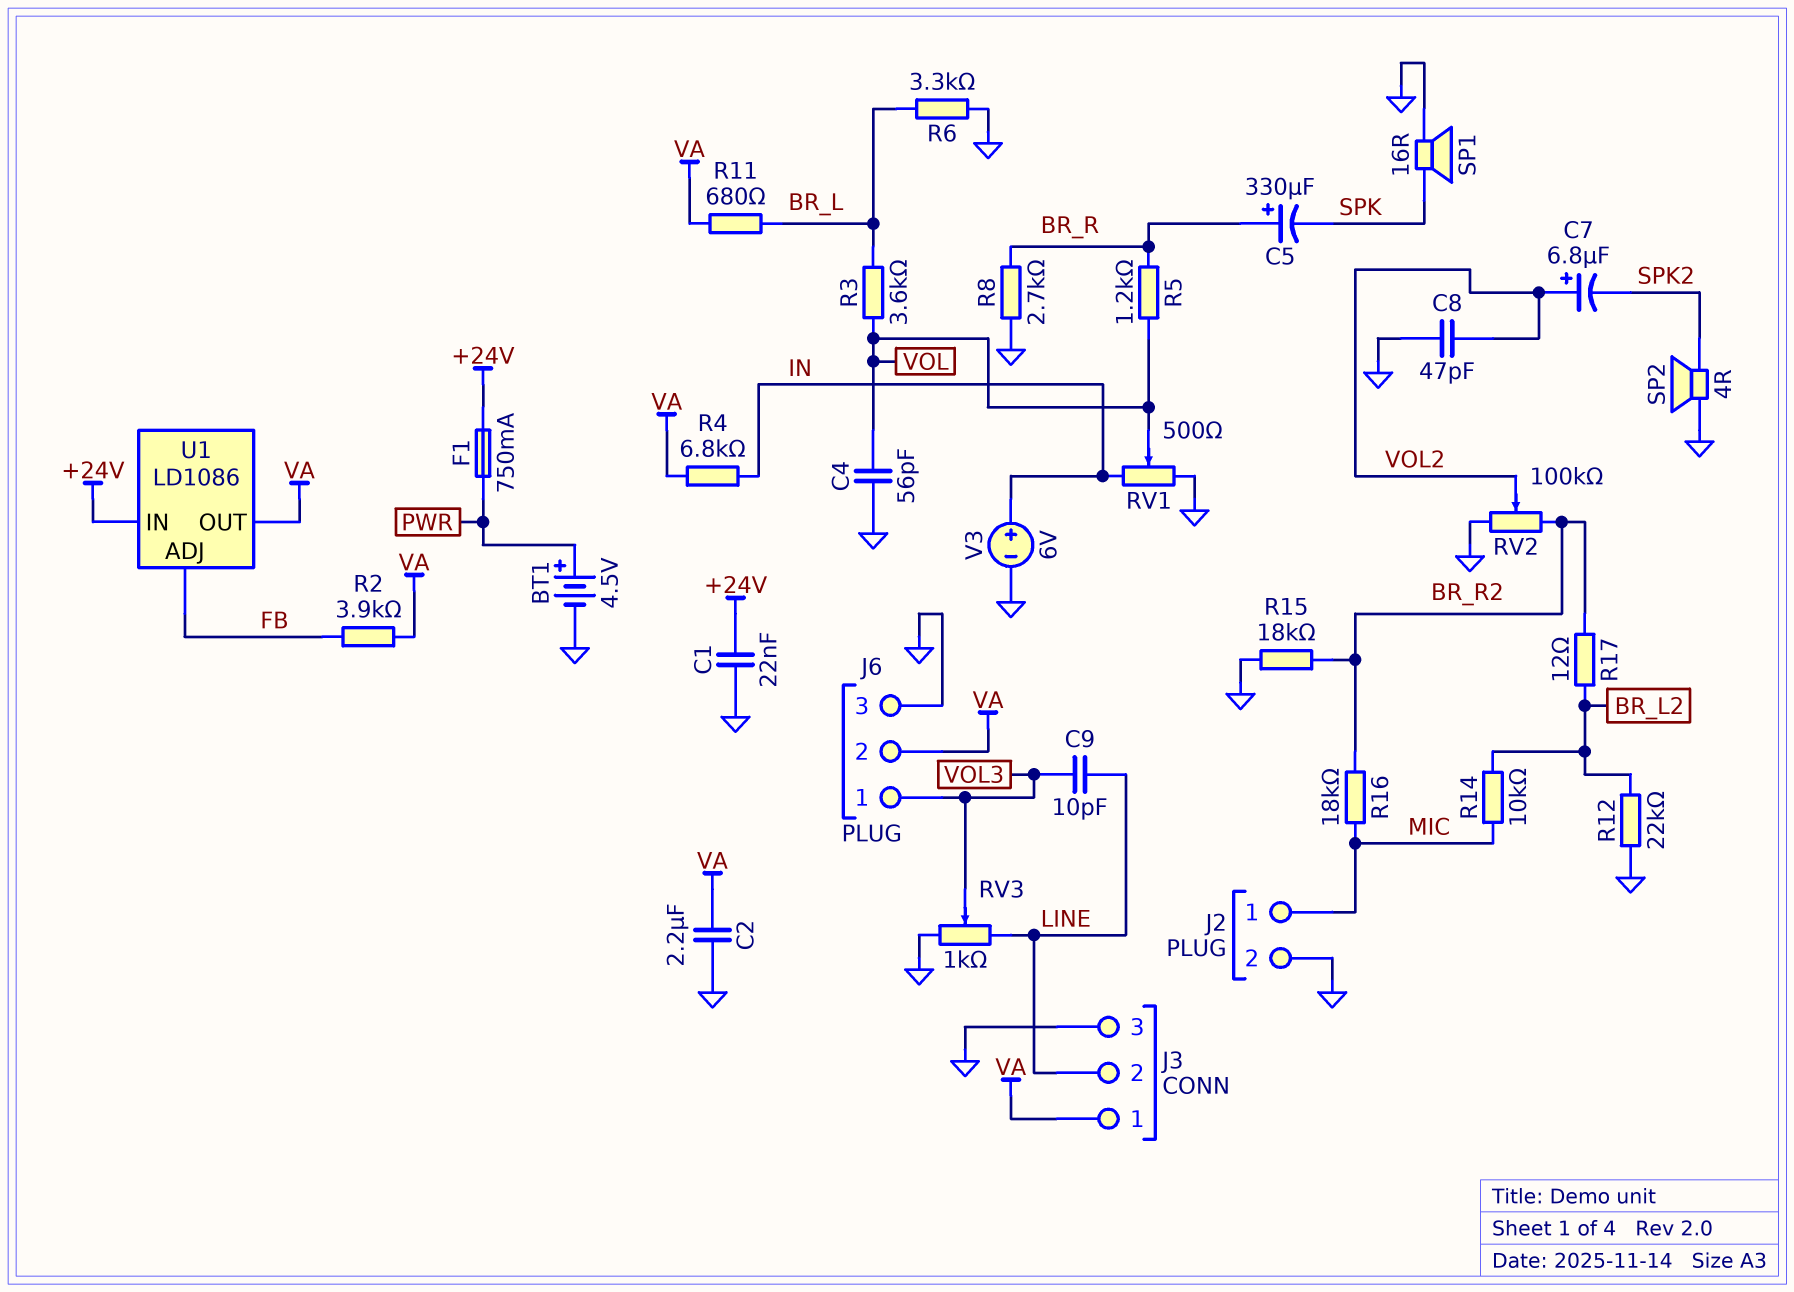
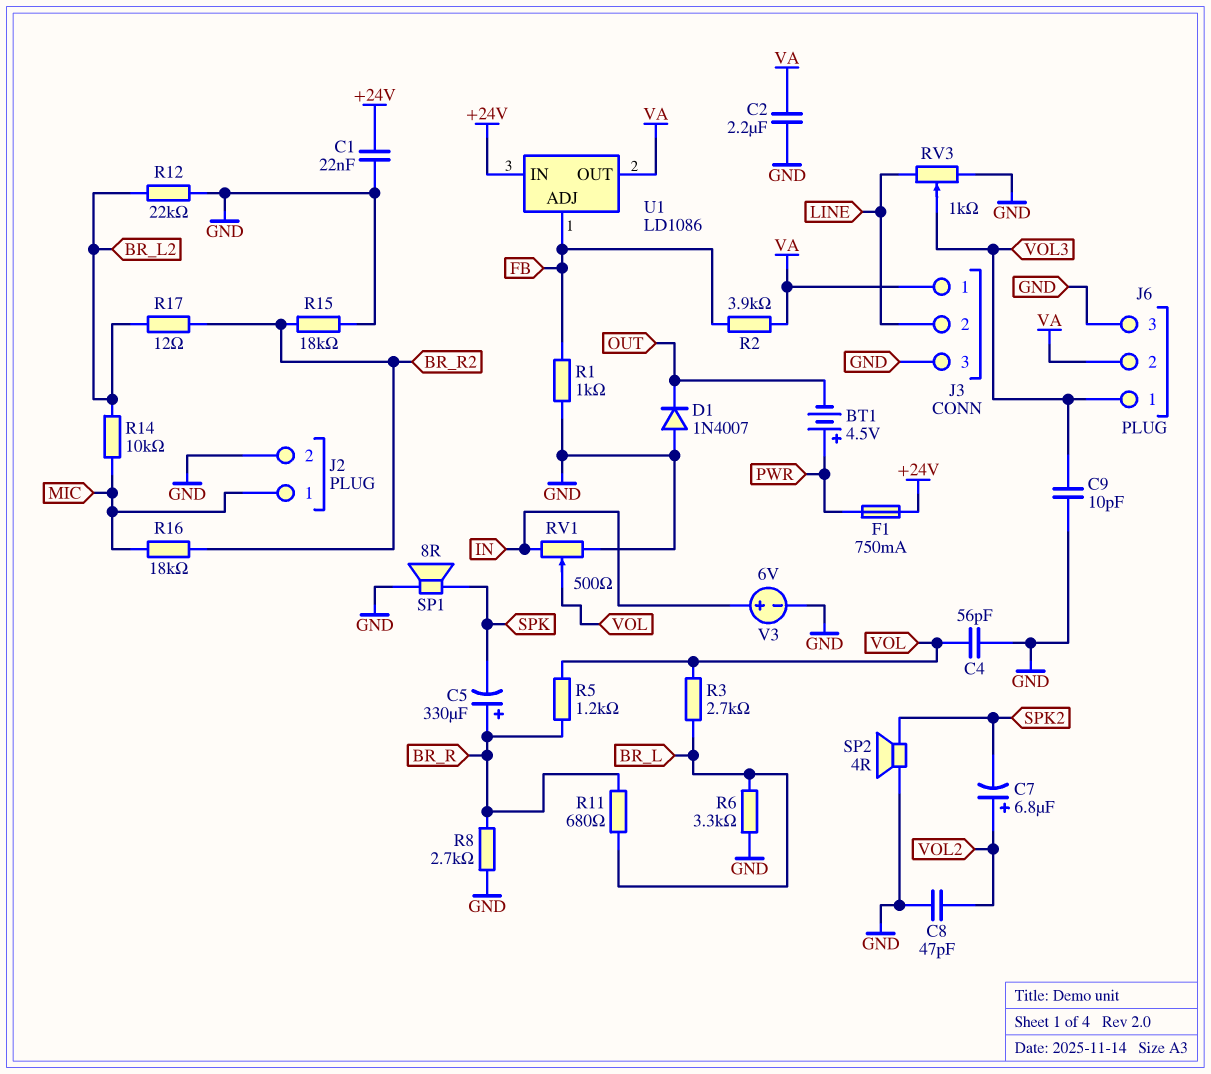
BT1: 4.5V (plus PWR, minus GND) -> 4.5V (plus PWR, minus OUT)
C9: 10pF (LINE, VOL3) -> 10pF (GND, VOL3)
D1: none -> diode 1N4007 (A GND, K OUT)
R1: none -> 1k (FB, GND)
R3: 3.6k (BR_L, VOL) -> 2.7k (BR_L, VOL)
R4: 6.8k (IN, VA) -> none
R11: 680 (BR_L, VA) -> 680 (BR_L, BR_R)
RV2: 100k (BR_R2, GND, wiper VOL2) -> none
SP1: speaker 16R (GND, SPK) -> speaker 8R (GND, SPK)

